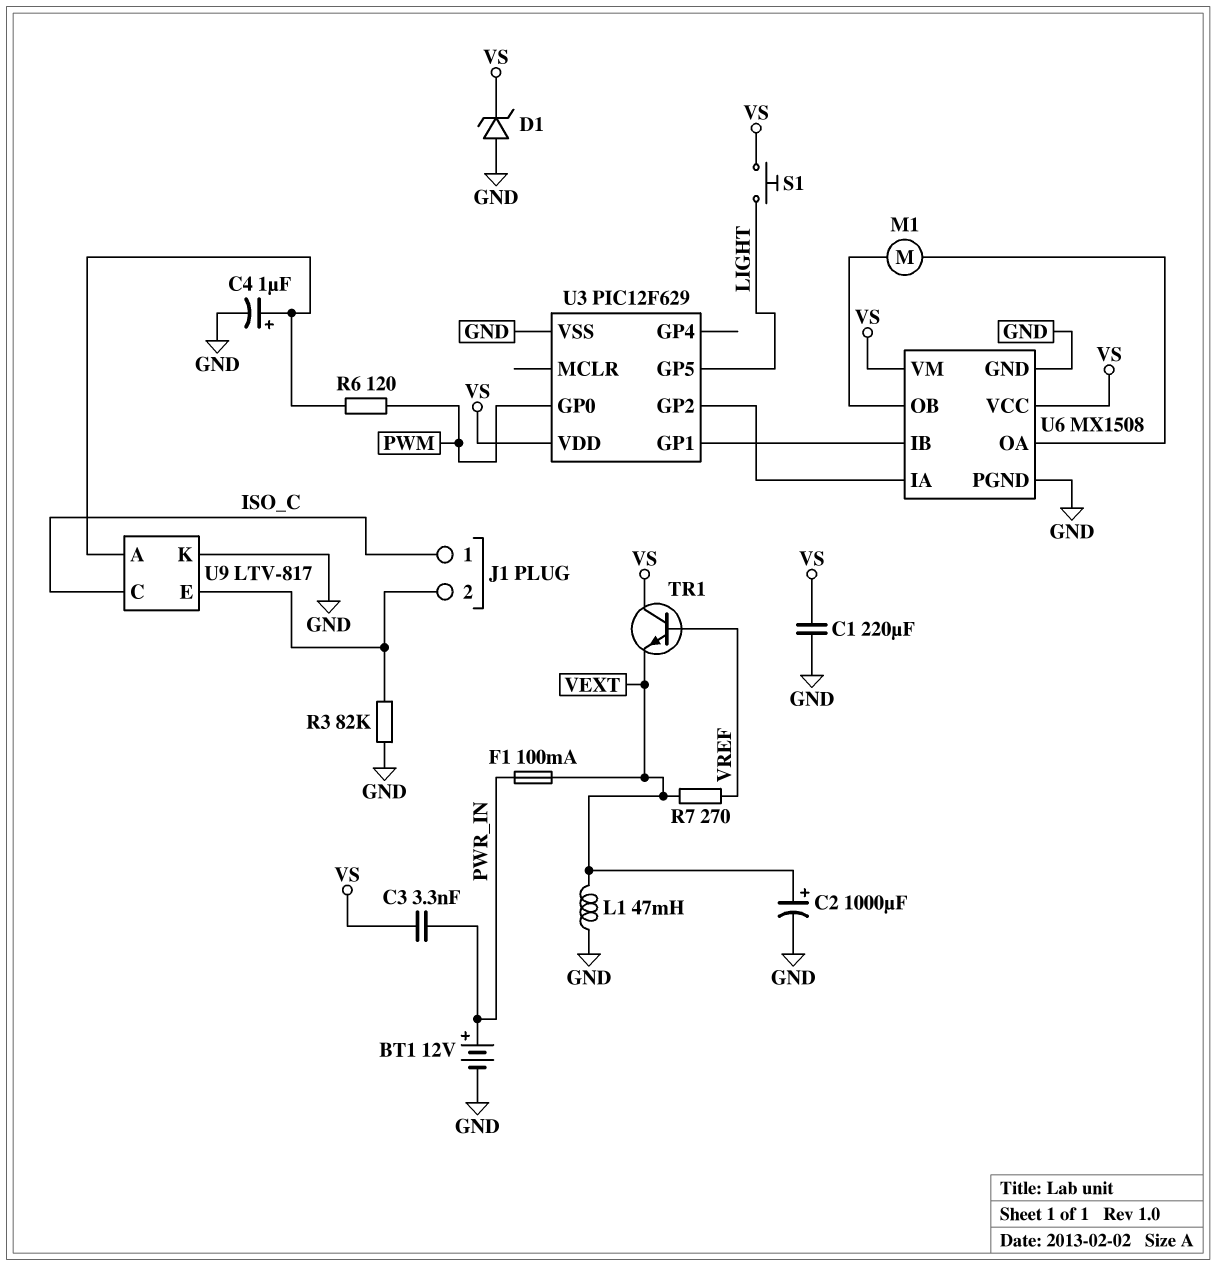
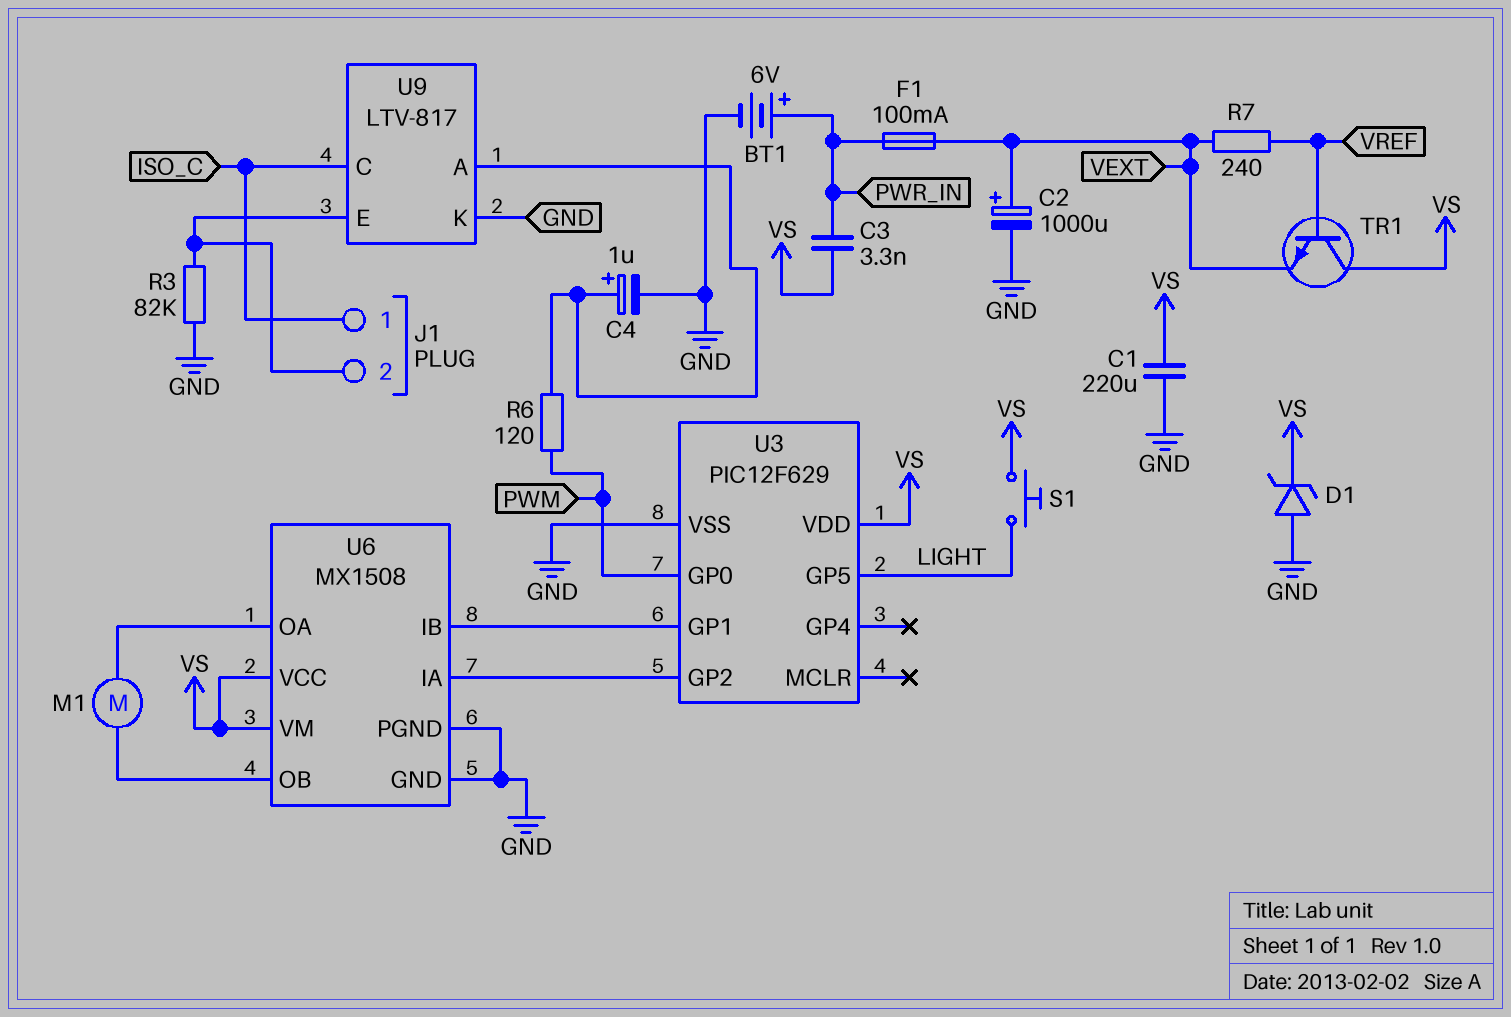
BT1: 12V (plus PWR_IN, minus GND) -> 6V (plus PWR_IN, minus GND)
L1: 47mH (GND, VEXT) -> none
R7: 270 (VEXT, VREF) -> 240 (VEXT, VREF)

